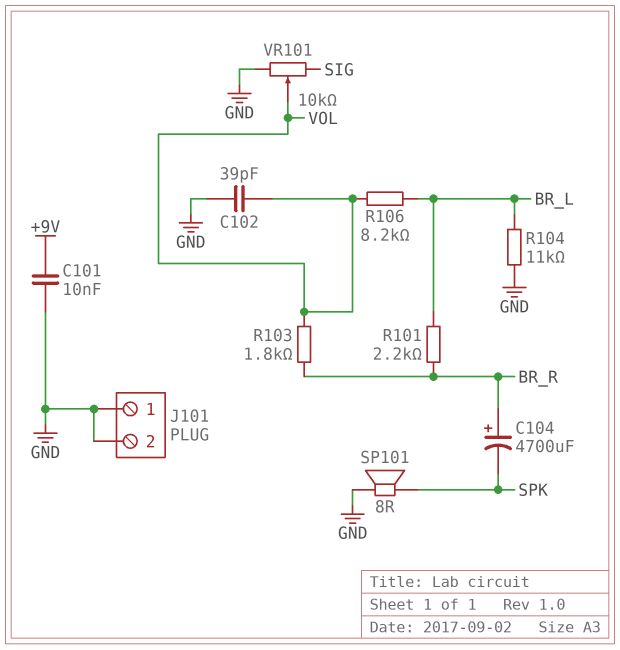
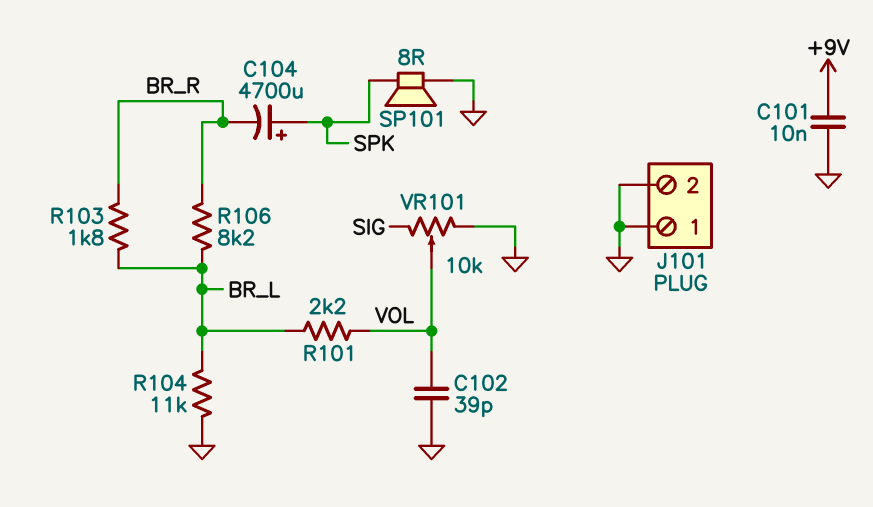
C104: 4700uF (plus BR_R, minus SPK) -> 4700uF (plus SPK, minus BR_R)
R101: 2.2k (BR_L, BR_R) -> 2.2k (BR_L, VOL)
R103: 1.8k (BR_R, VOL) -> 1.8k (BR_L, BR_R)
R106: 8.2k (BR_L, VOL) -> 8.2k (BR_L, BR_R)

